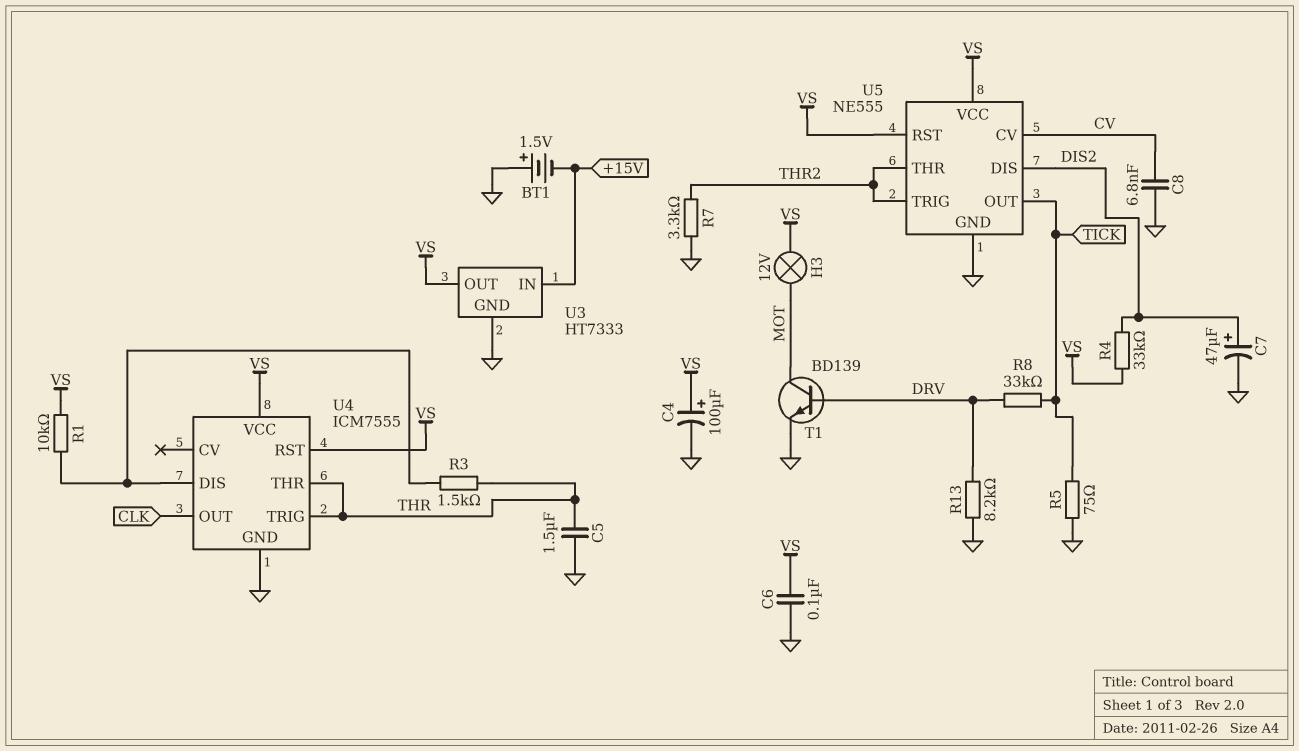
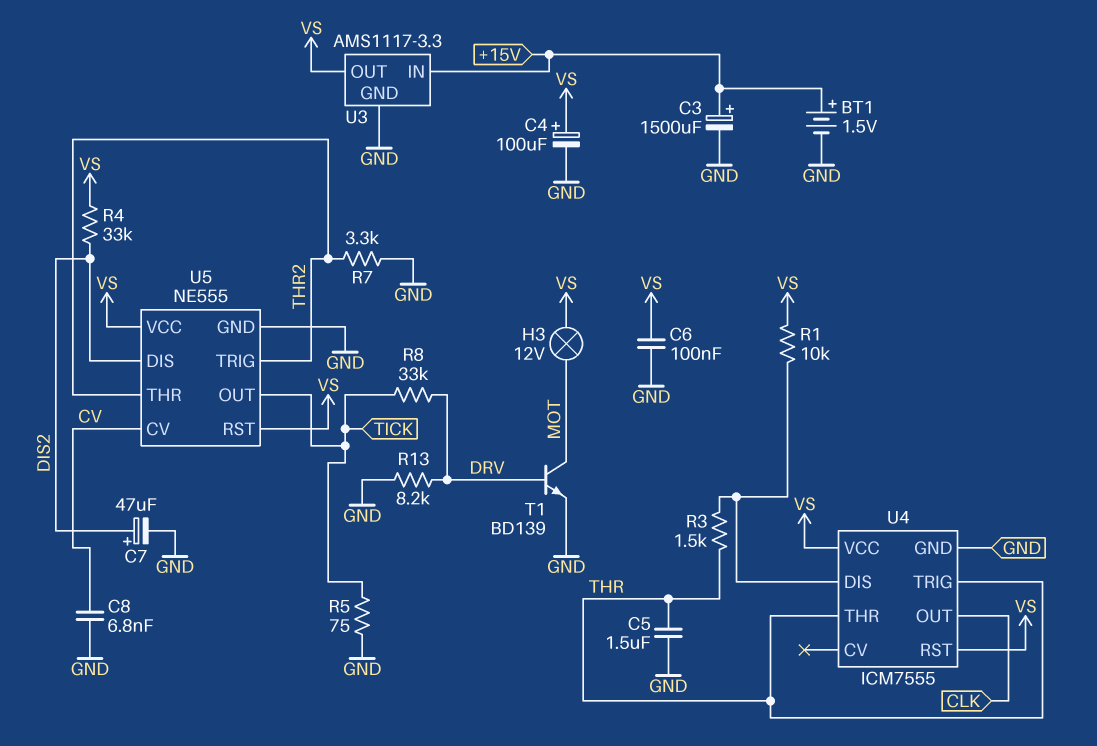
BT1: 1.5V (plus GND, minus +15V) -> 1.5V (plus +15V, minus GND)
C3: none -> 1500uF (plus +15V, minus GND)
U3: HT7333 -> AMS1117-3.3

